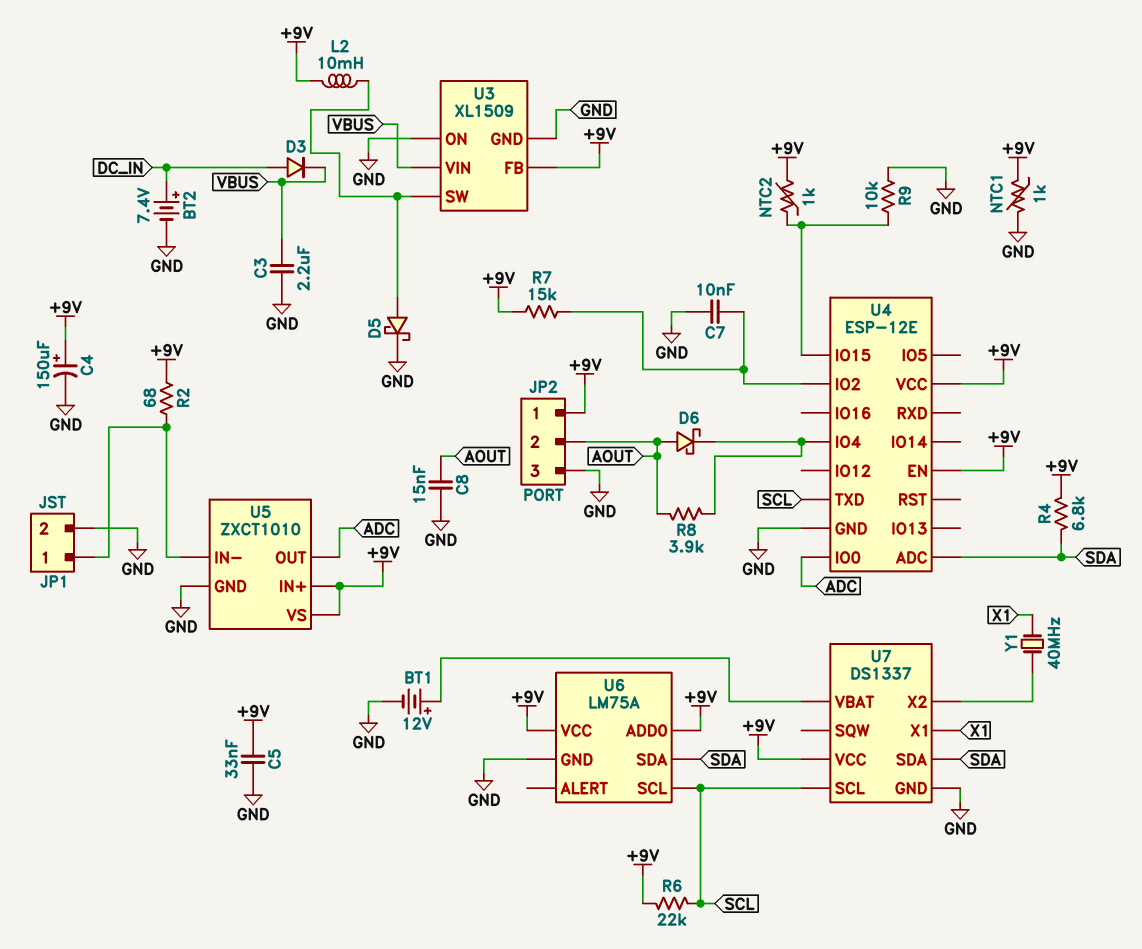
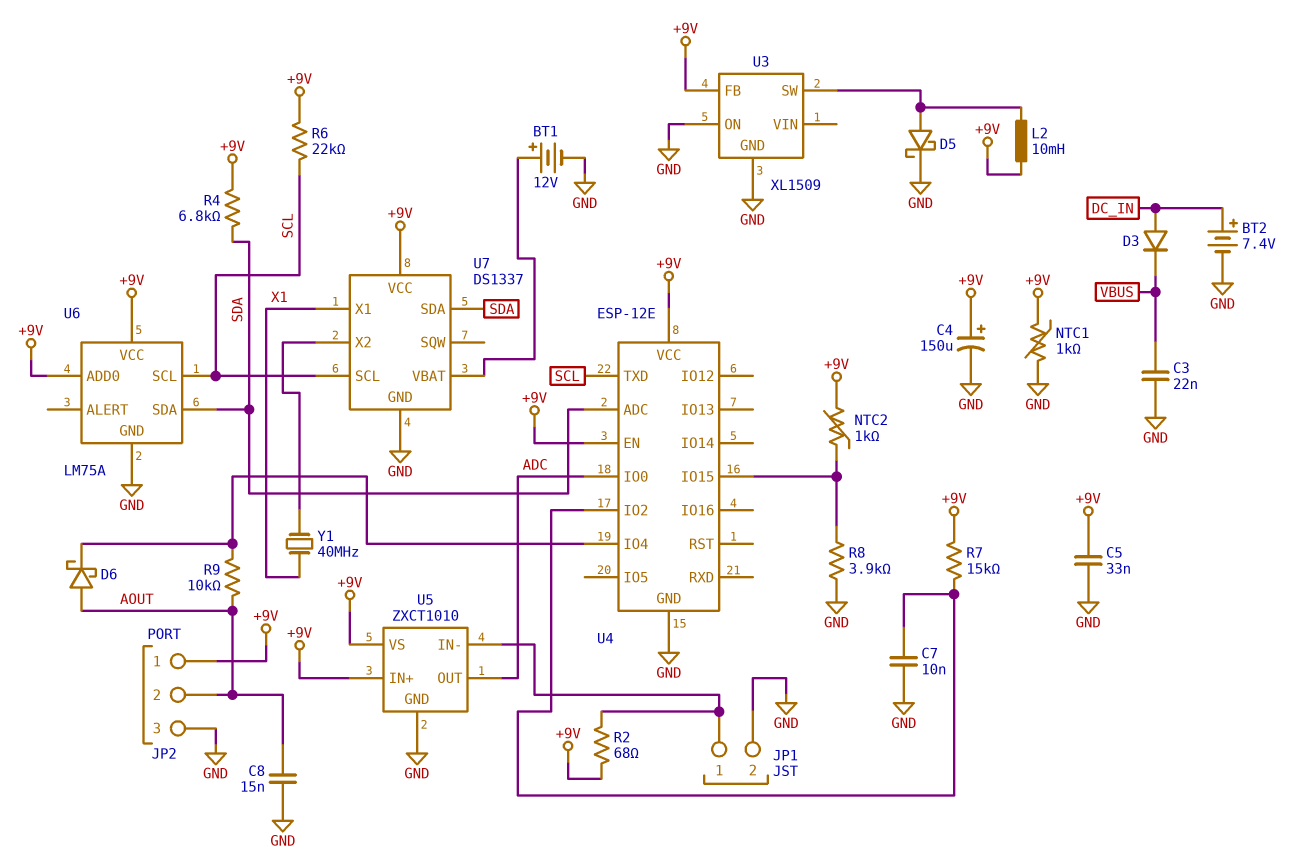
C3: 2.2uF (GND, VBUS) -> 22nF (GND, VBUS)
R8: 3.9k (AOUT, U4/IO4) -> 3.9k (GND, U4/IO15)
R9: 10k (GND, U4/IO15) -> 10k (AOUT, U4/IO4)
U3 pin VIN: VBUS -> none

